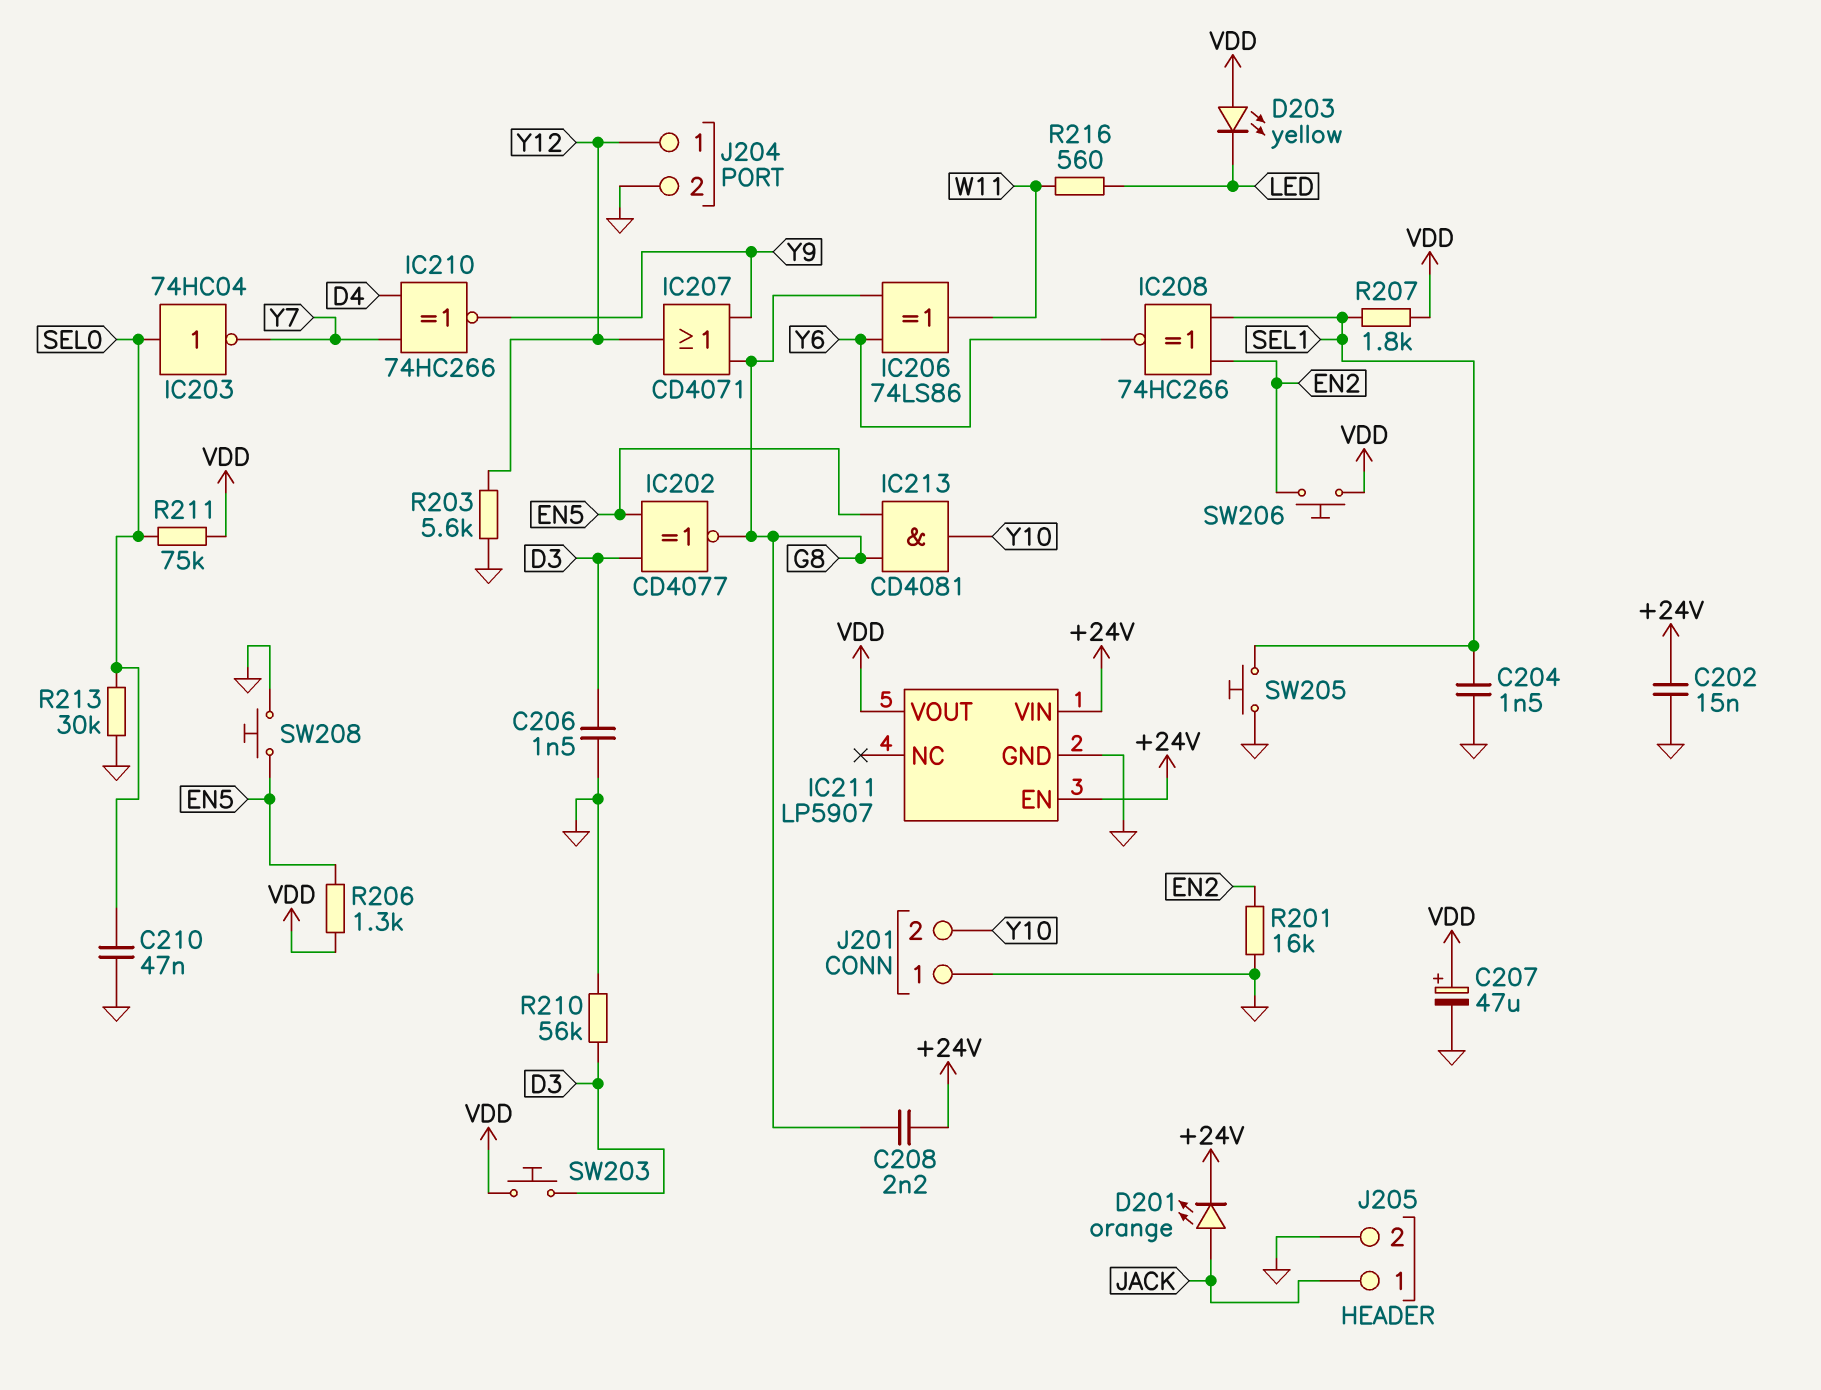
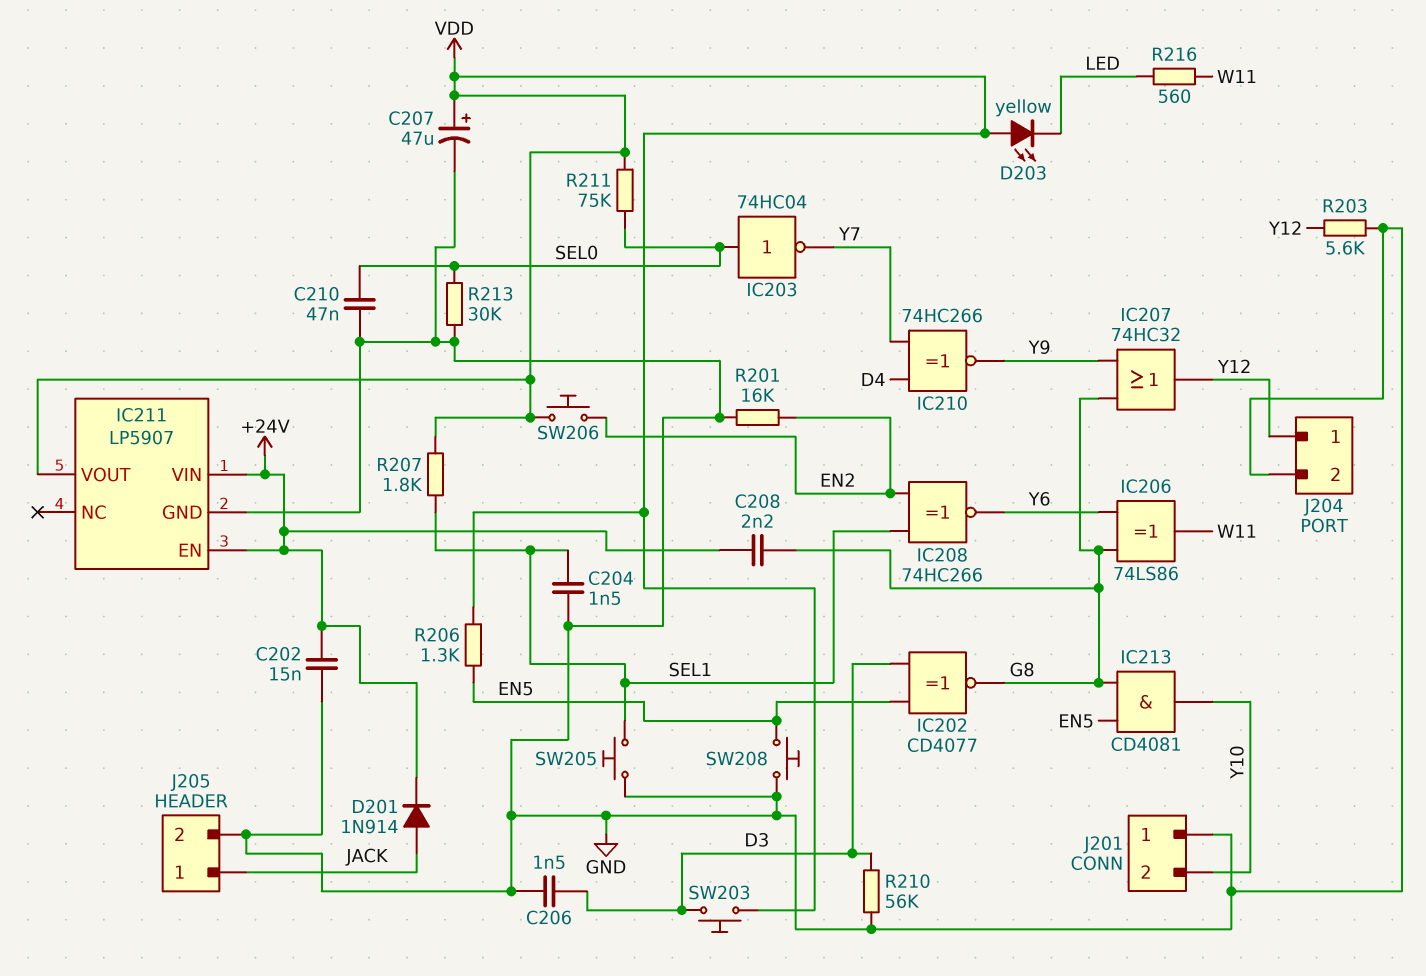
D201: LED orange (A JACK, K +24V) -> diode 1N914 (A JACK, K +24V)
IC207: OR CD4071 (in G8, in Y9, out Y12) -> OR 74HC32 (in G8, in Y9, out Y12)

